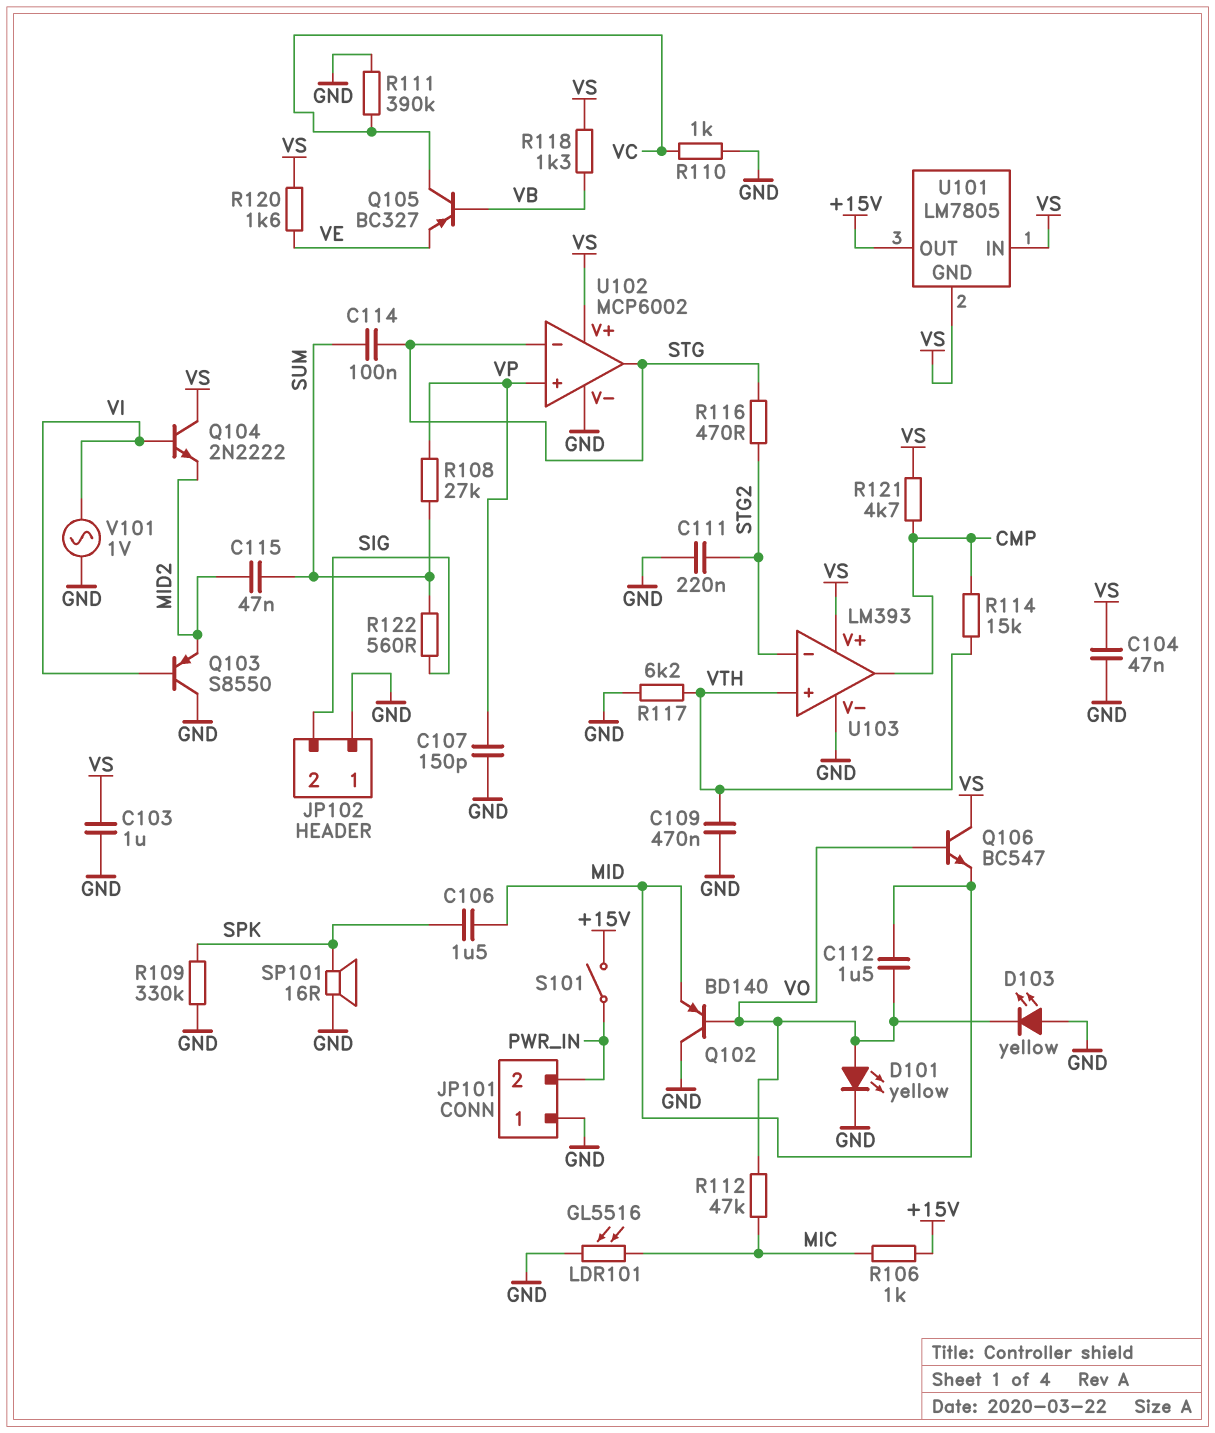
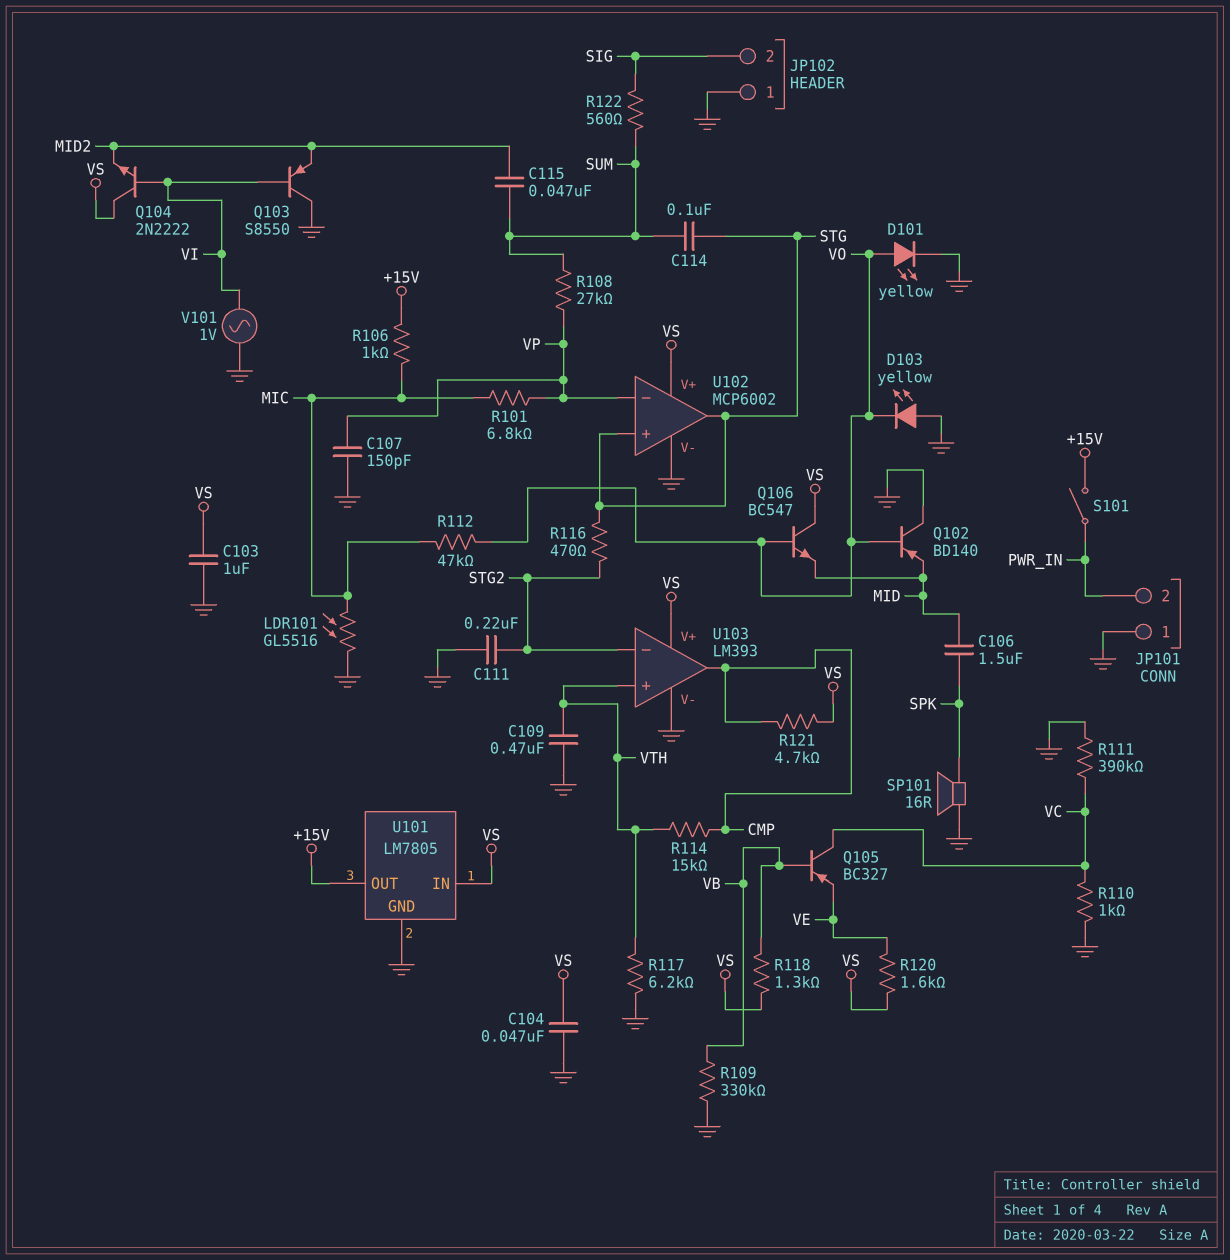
C112: 1.5uF (MID, VO) -> none
R101: none -> 6.8k (MIC, VP)
R109: 330k (GND, SPK) -> 330k (GND, VB)
U101 pin GND: VS -> GND
U102 pin in+: VP -> STG
U102 pin in-: STG -> VP

